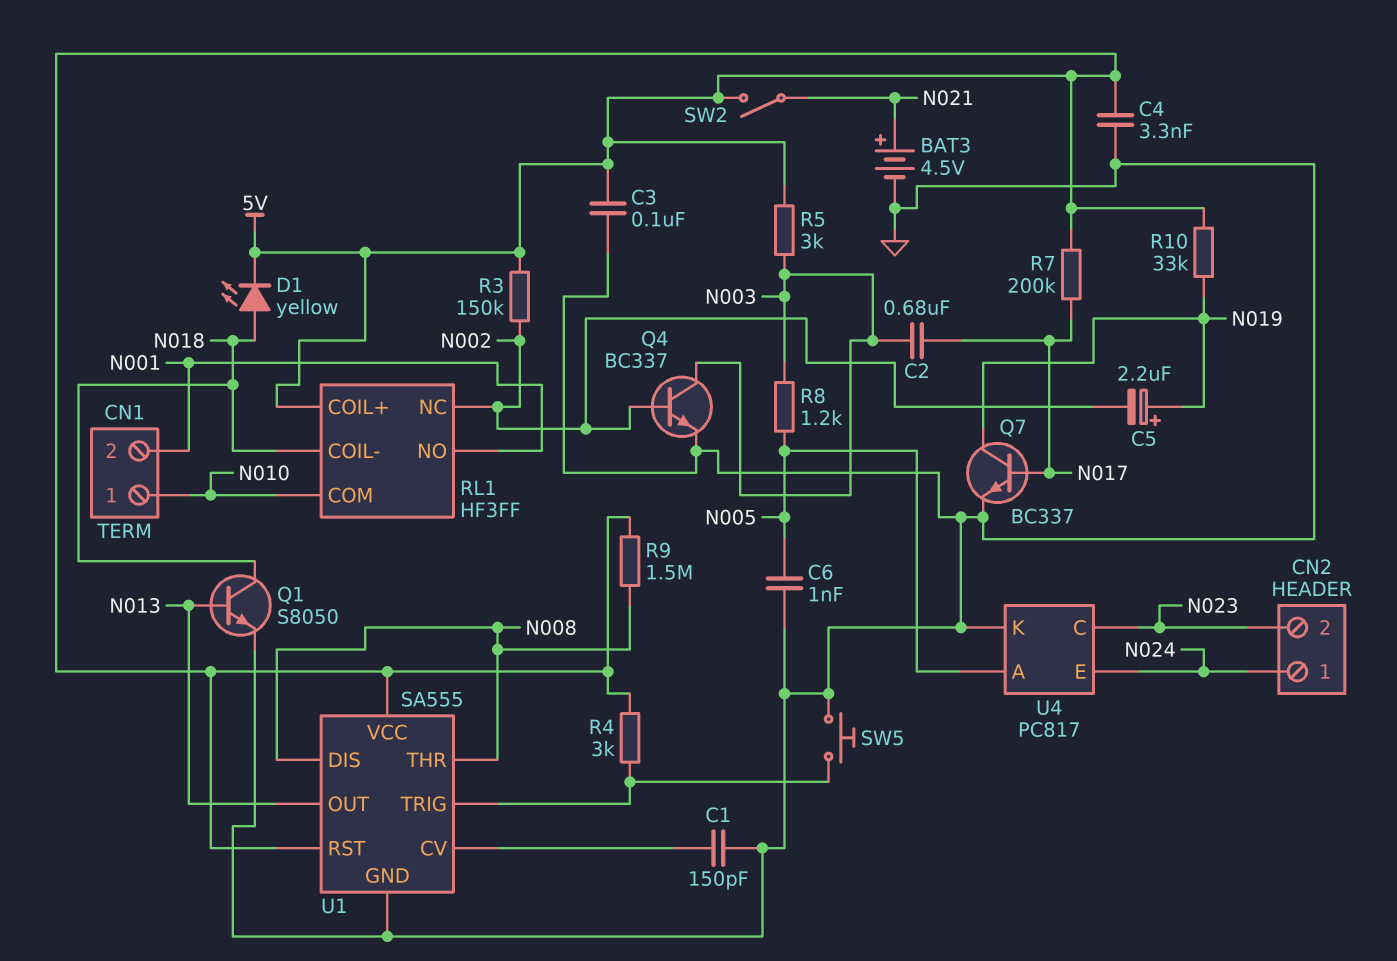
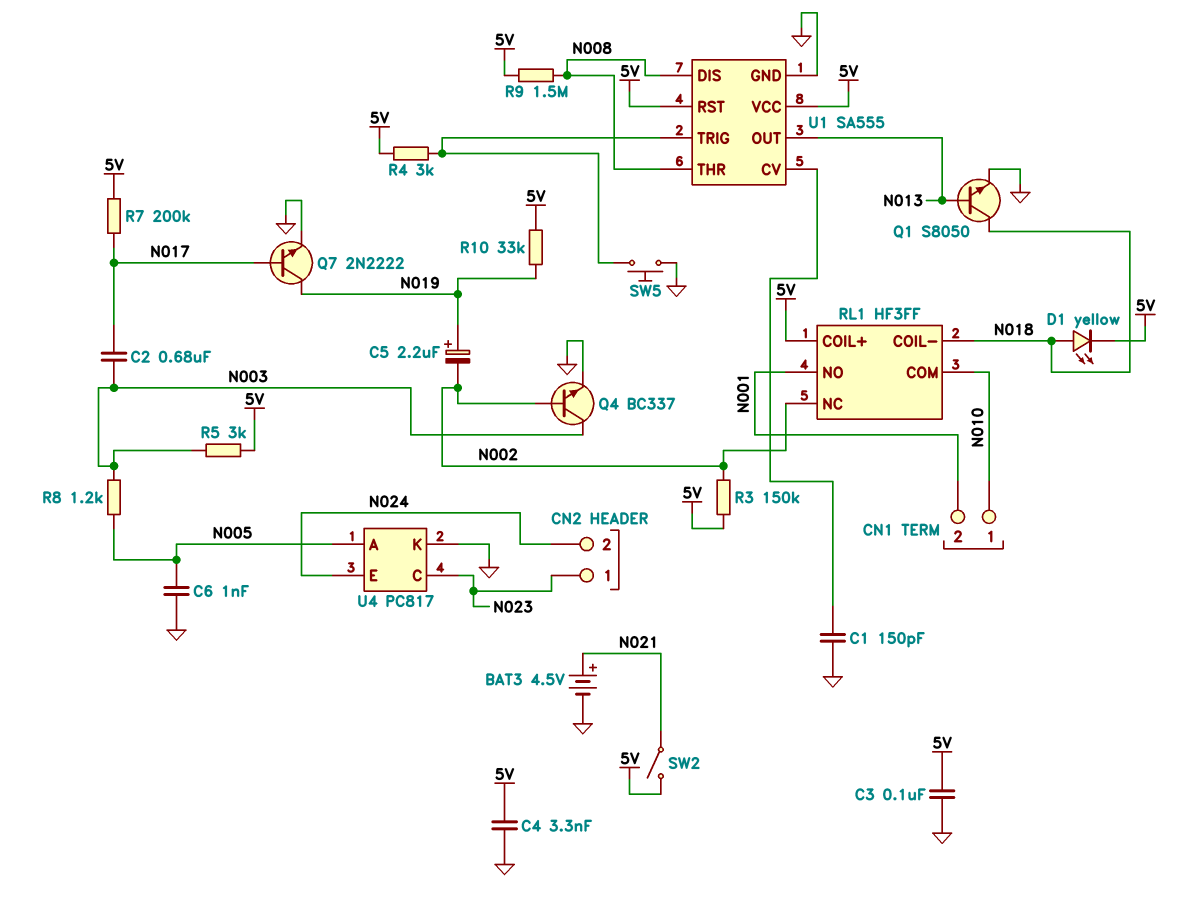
CN2 pin 1: N024 -> N023
CN2 pin 2: N023 -> N024
Q7: NPN BC337 (B N017, C N019, E GND) -> NPN 2N2222 (B N017, C N019, E GND)

